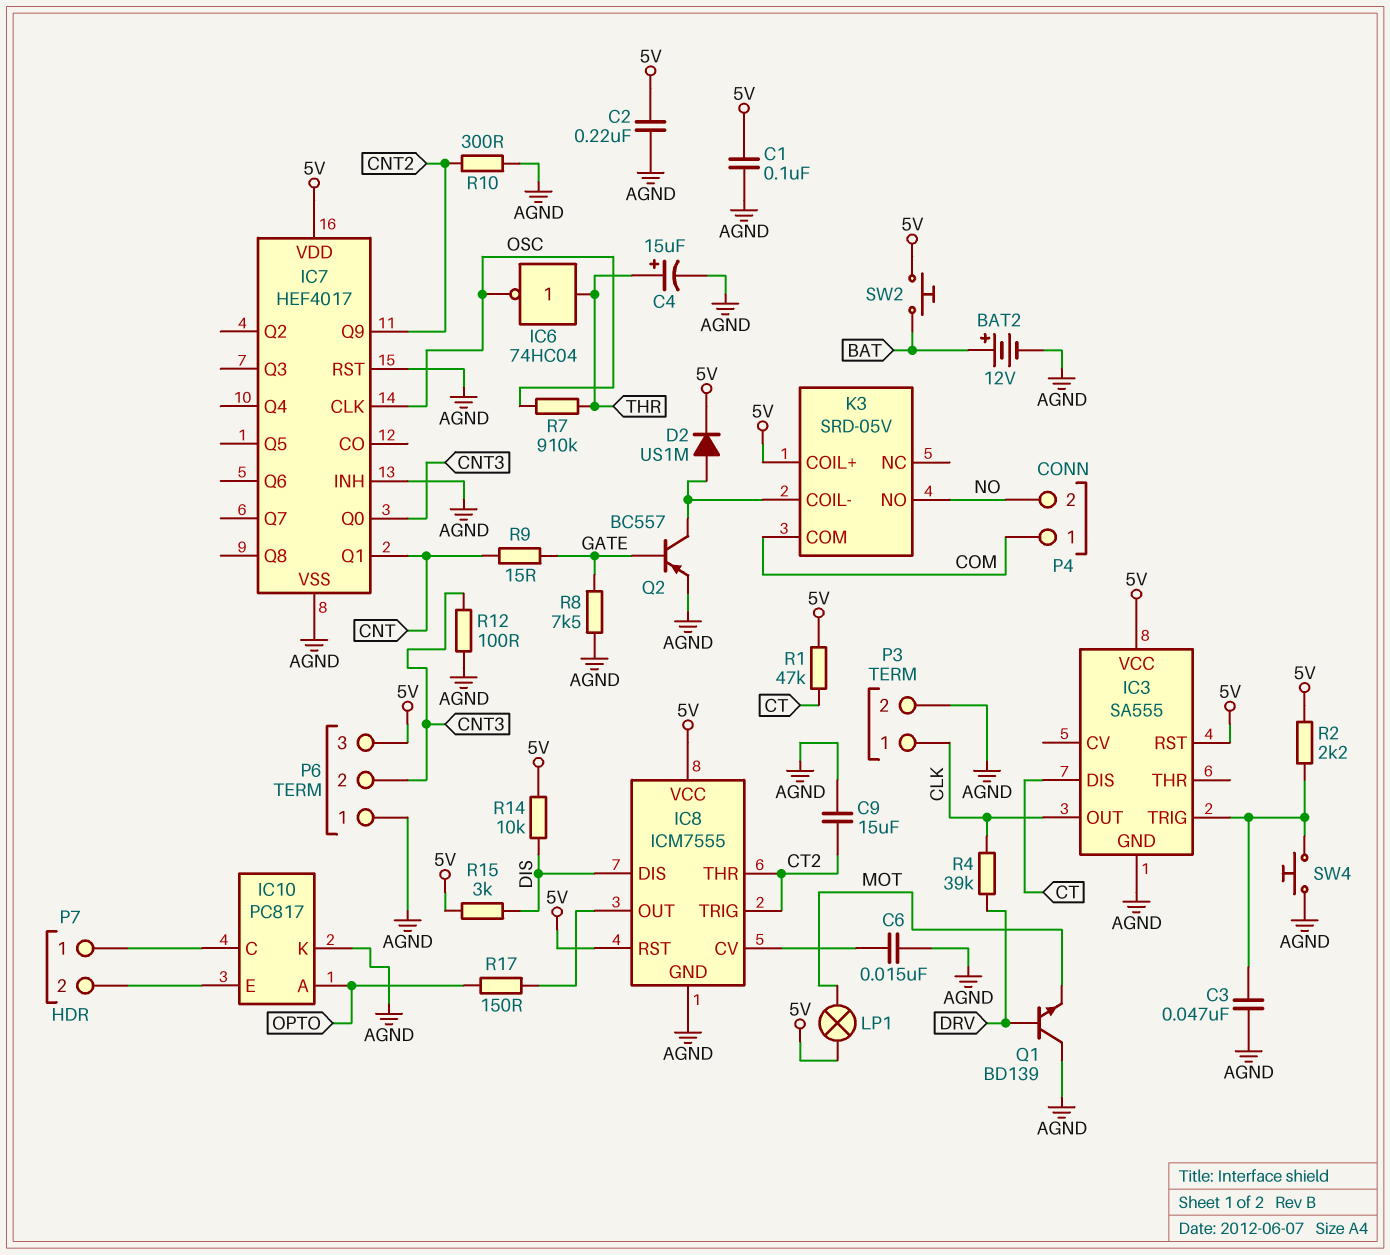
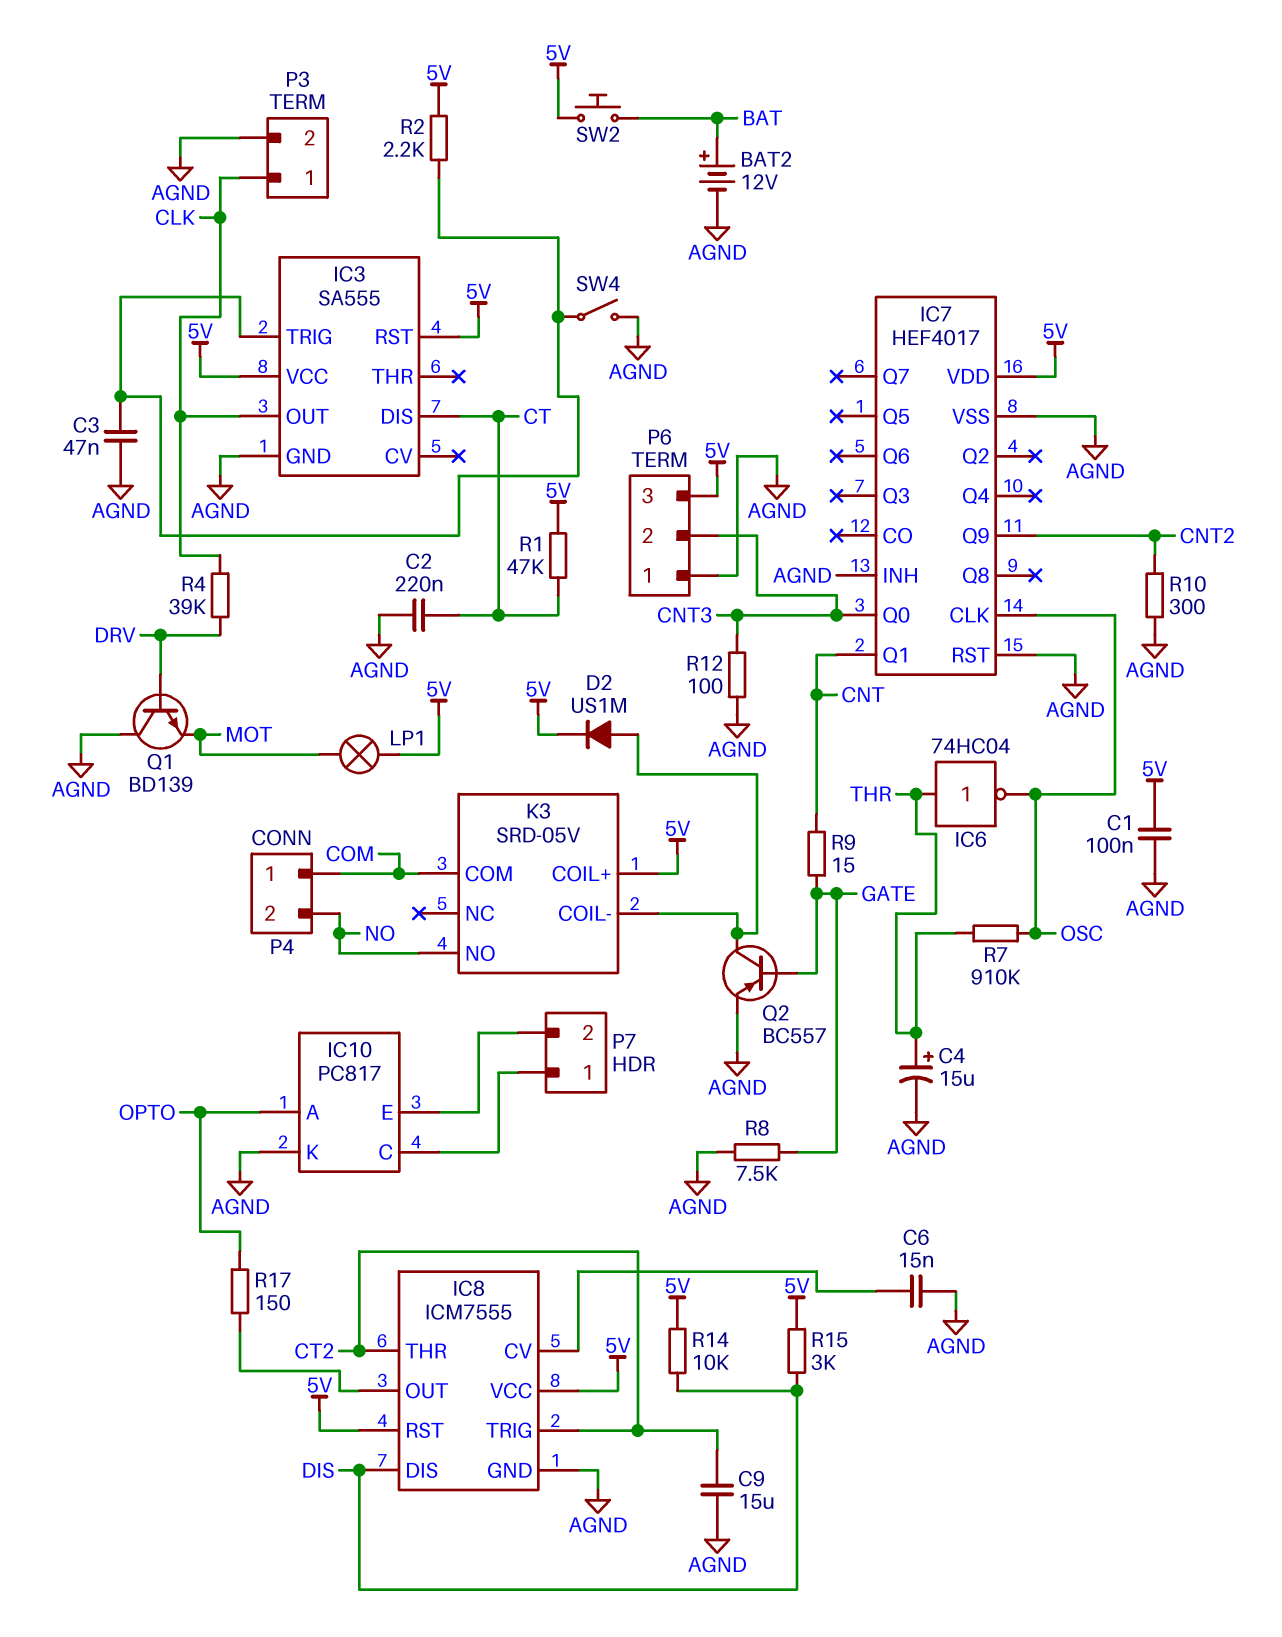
C2: 220nF (5V, AGND) -> 220nF (AGND, CT)
SW4: button (AGND, IC3/TRIG) -> switch (AGND, IC3/TRIG)

